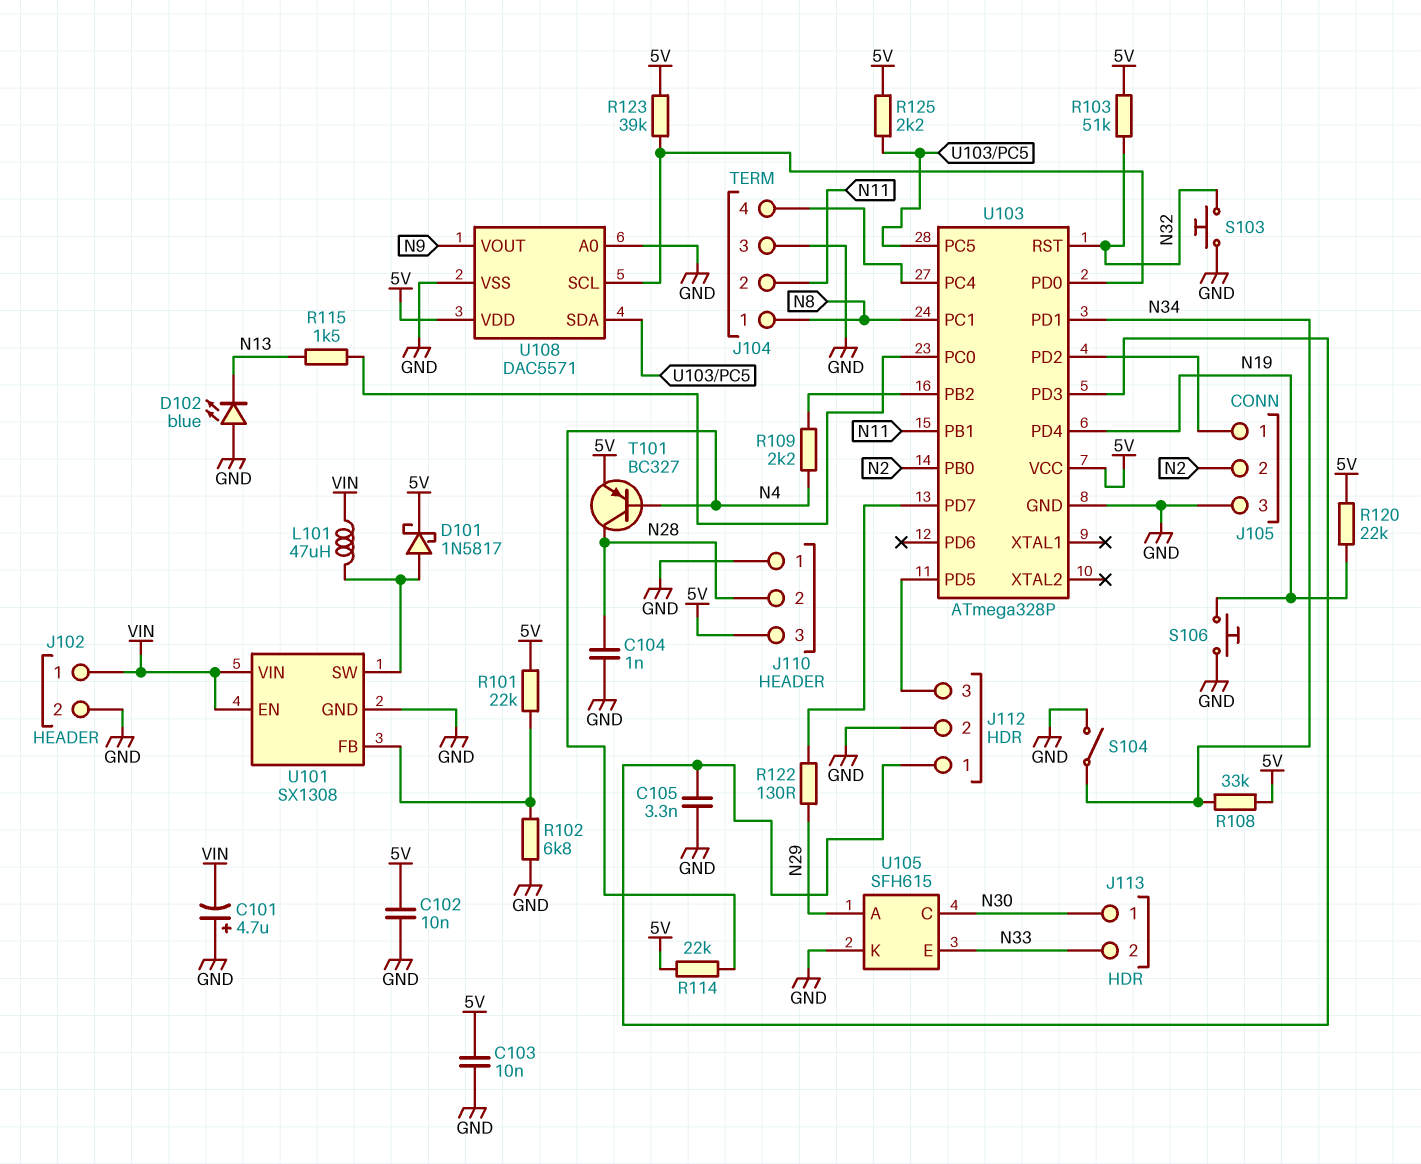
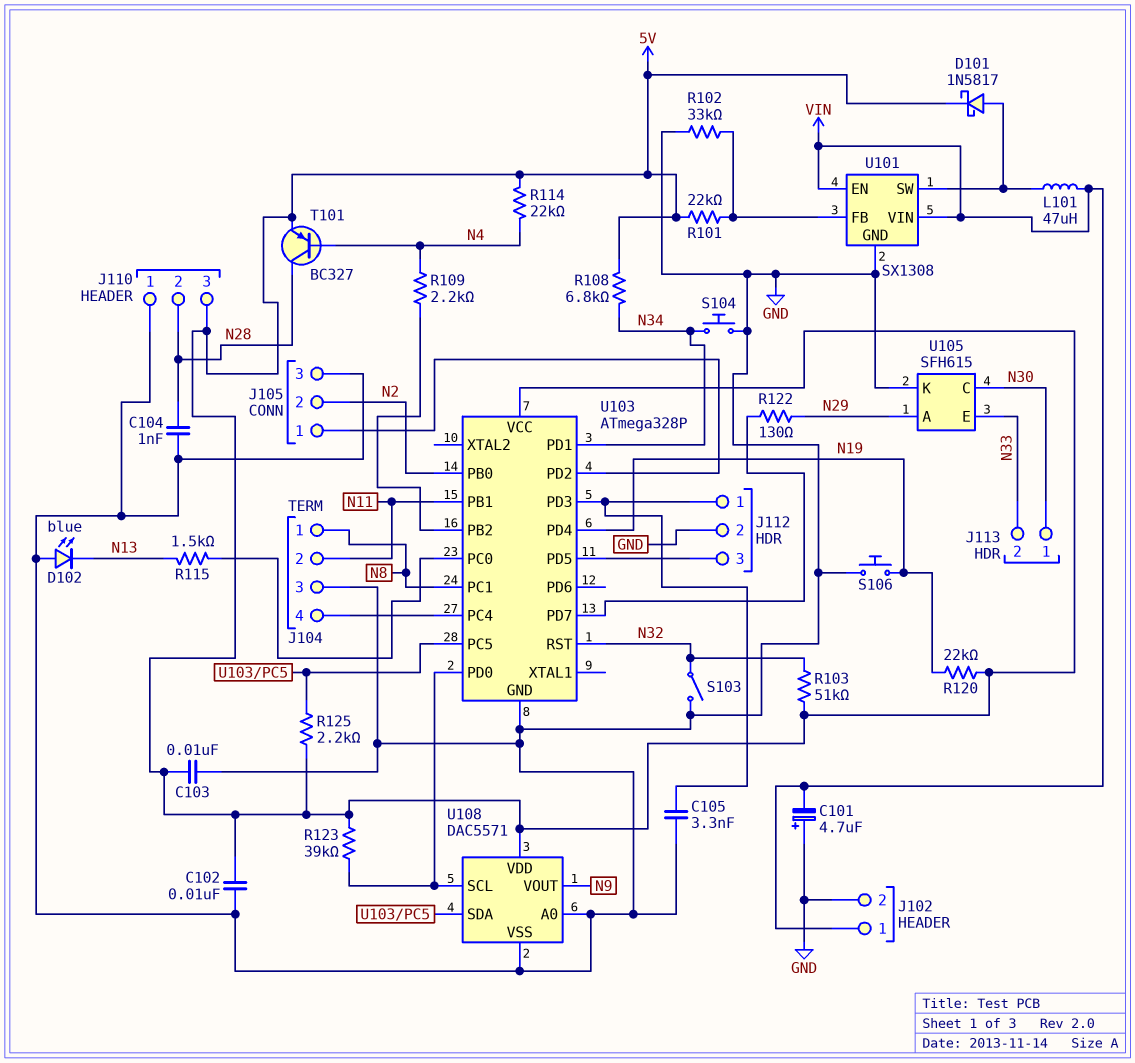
R102: 6.8k (GND, U101/FB) -> 33k (GND, U101/FB)
R108: 33k (5V, N34) -> 6.8k (5V, N34)
S103: button (GND, N32) -> switch (GND, N32)
S104: switch (GND, N34) -> button (GND, N34)

